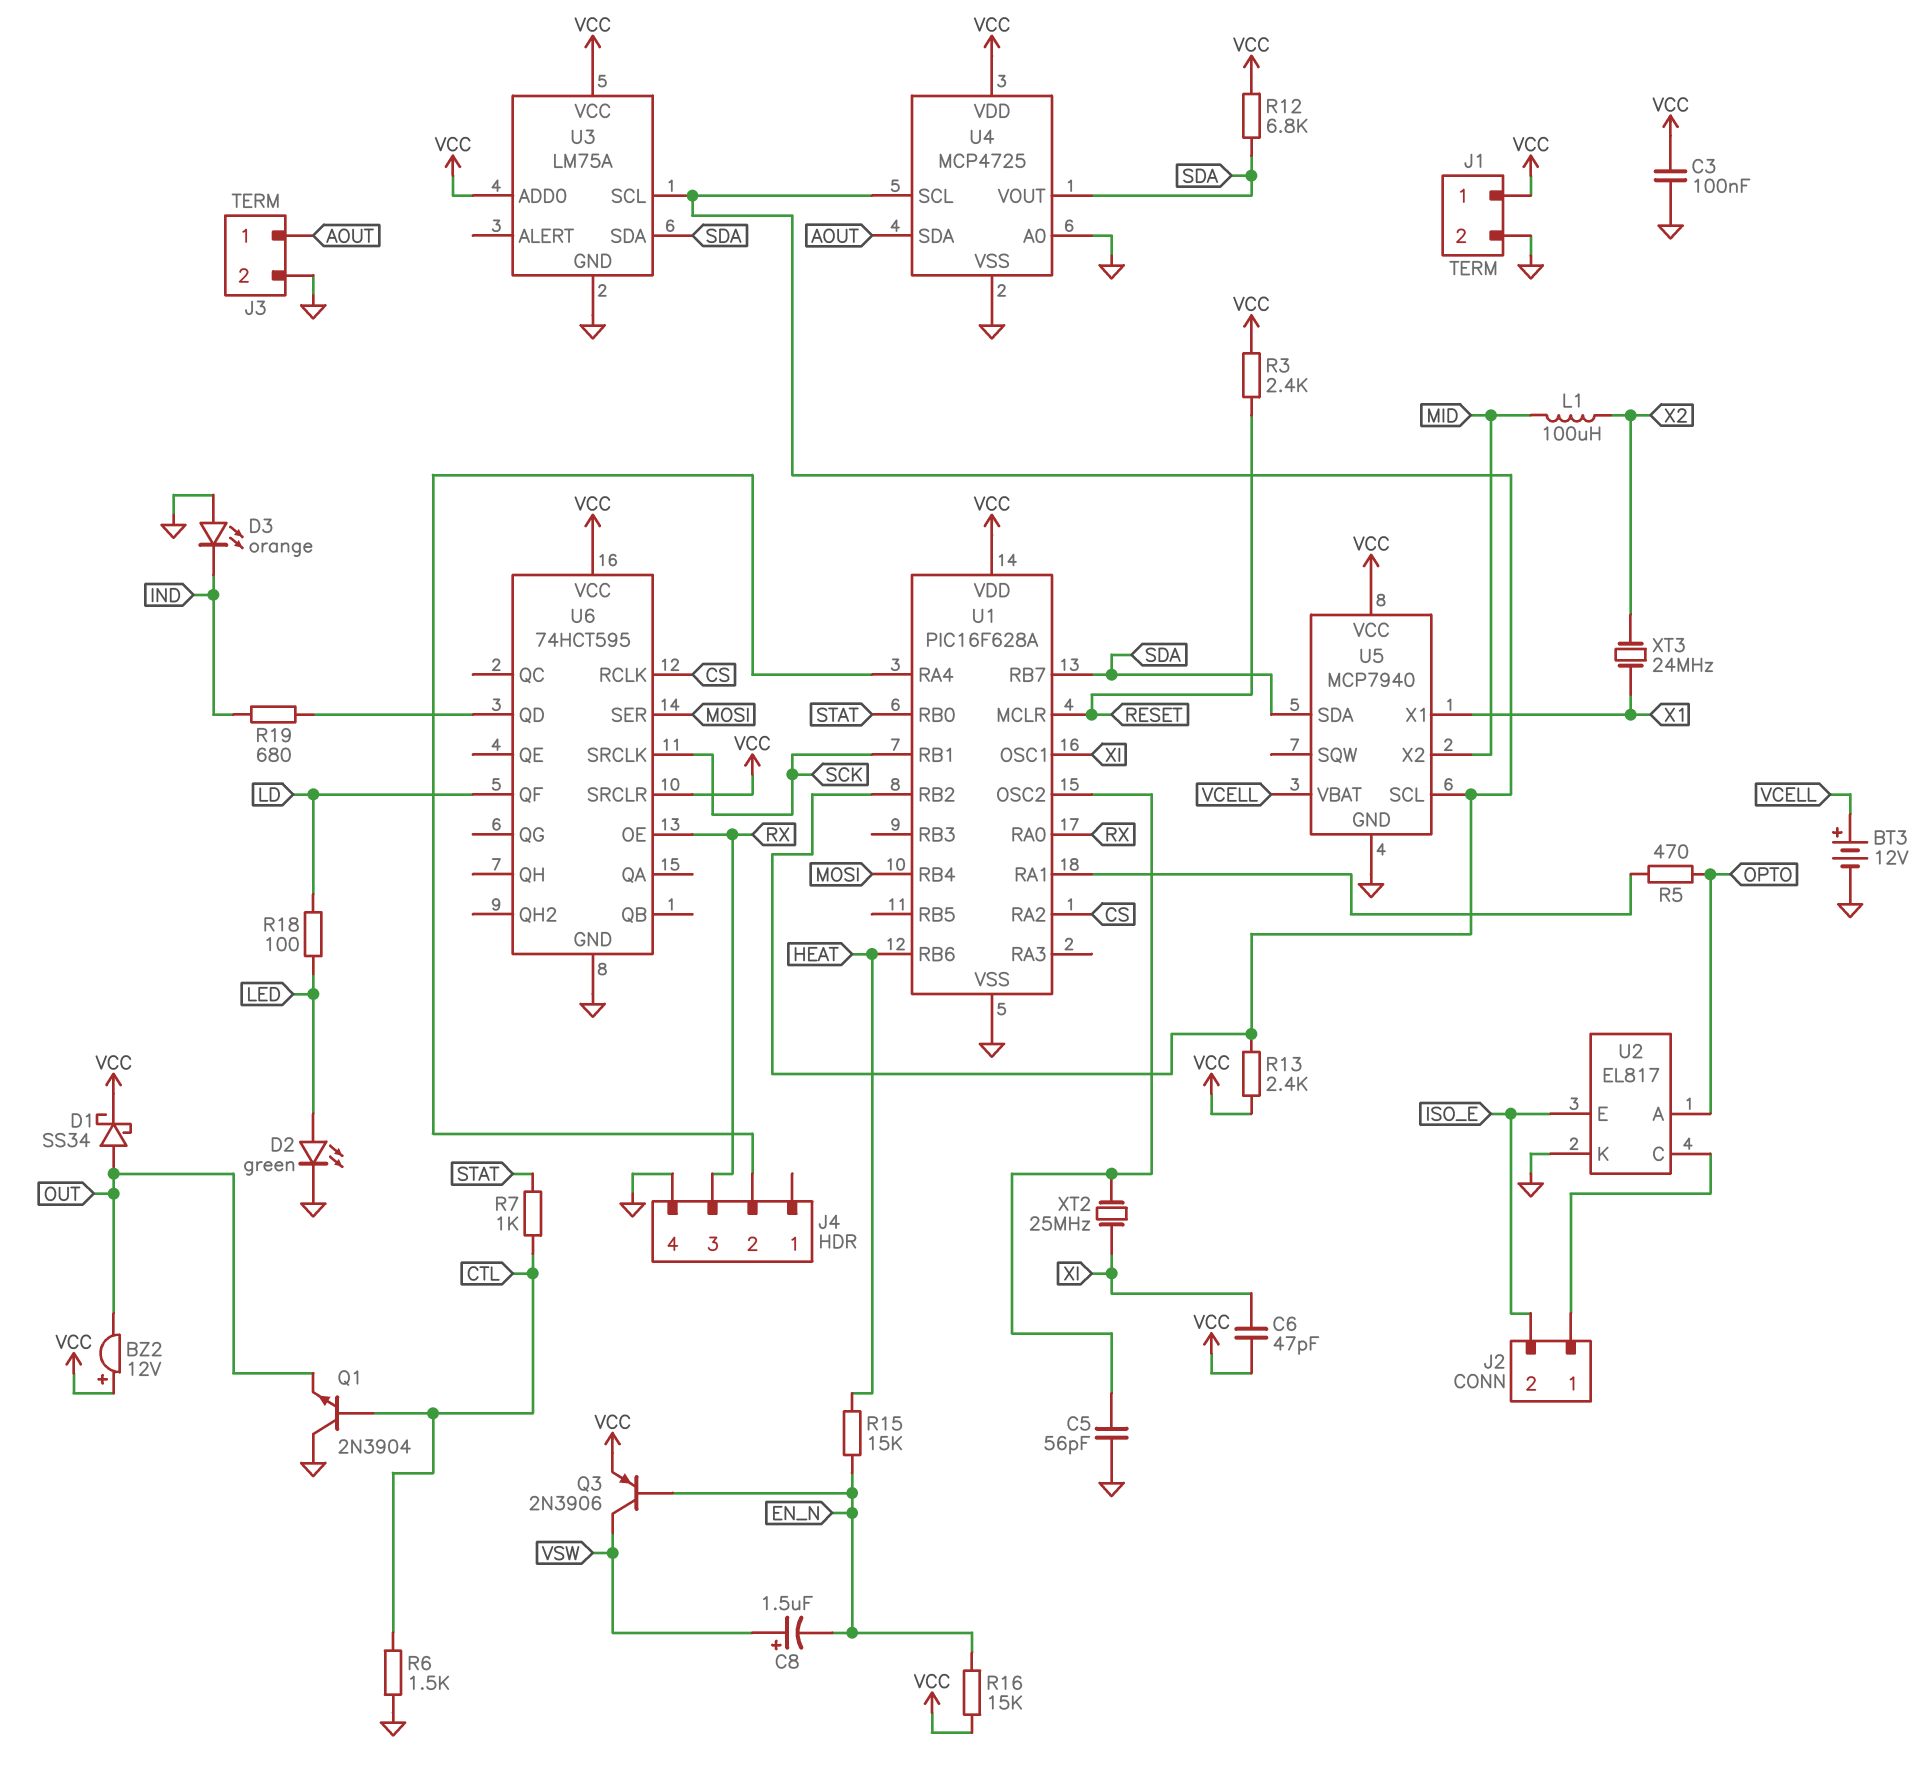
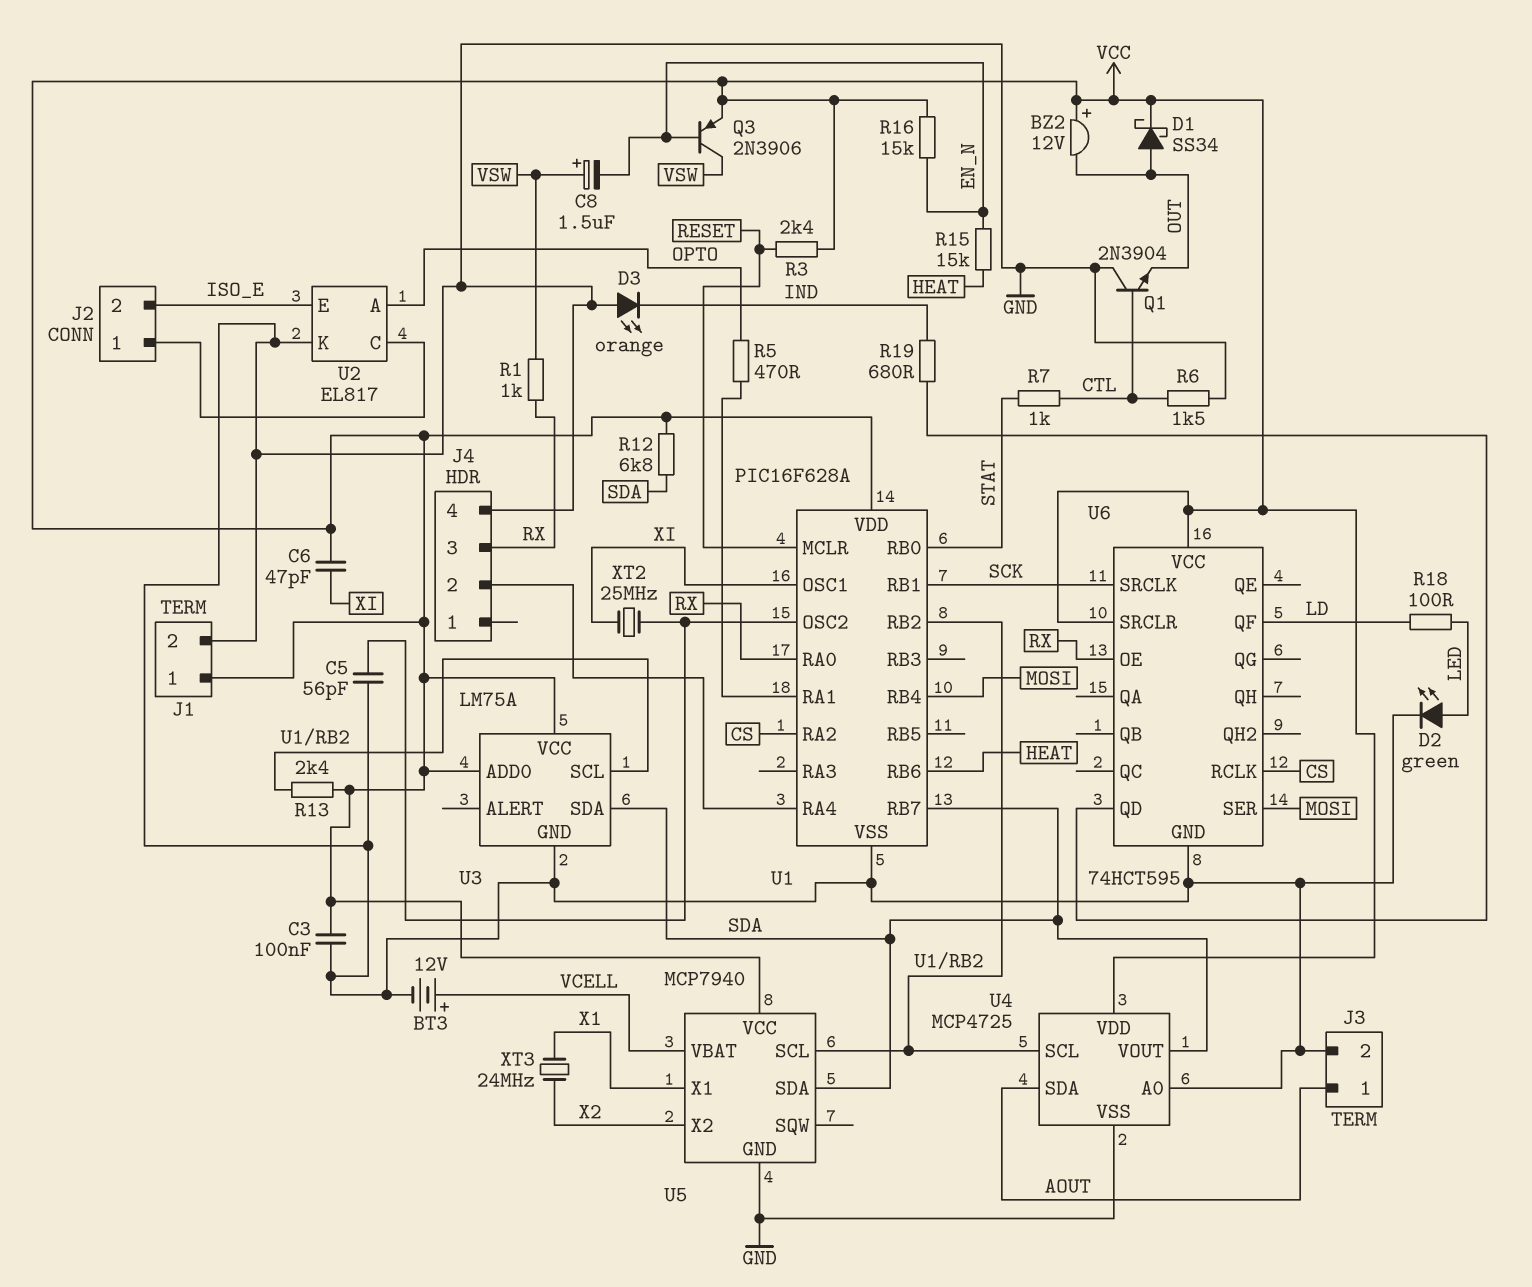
L1: 100uH (MID, X2) -> none
R1: none -> 1k (RX, VSW)
U5 pin X2: MID -> X2

